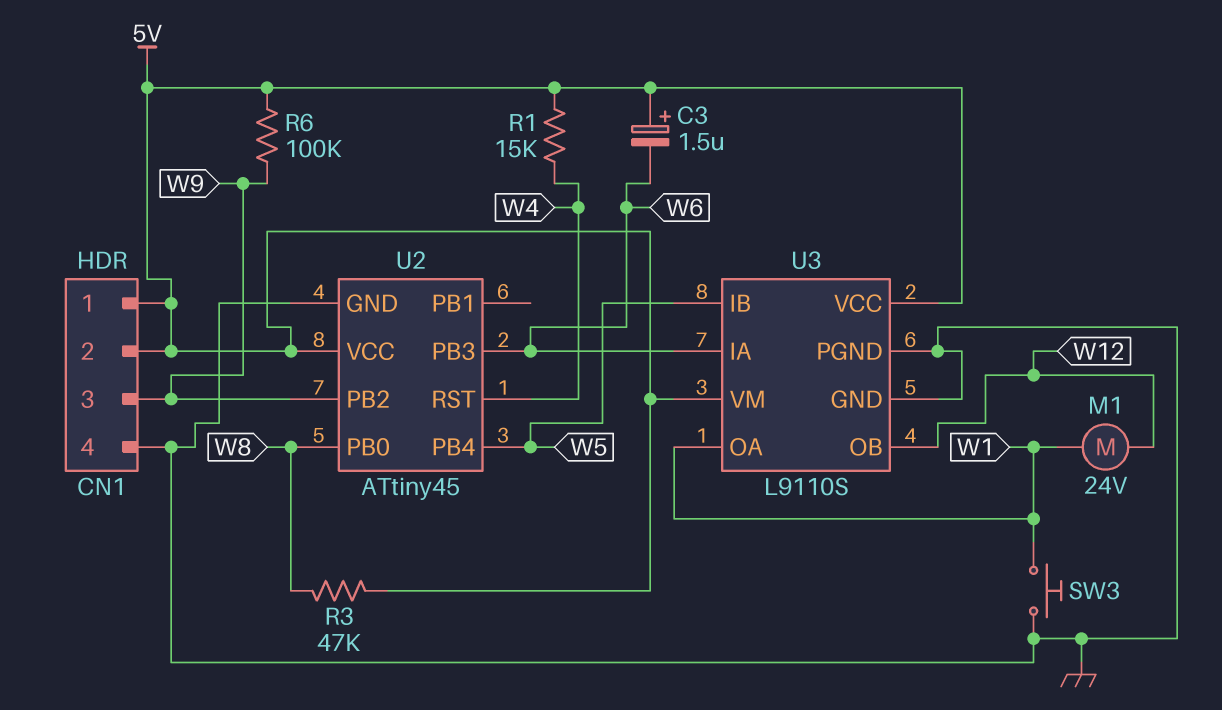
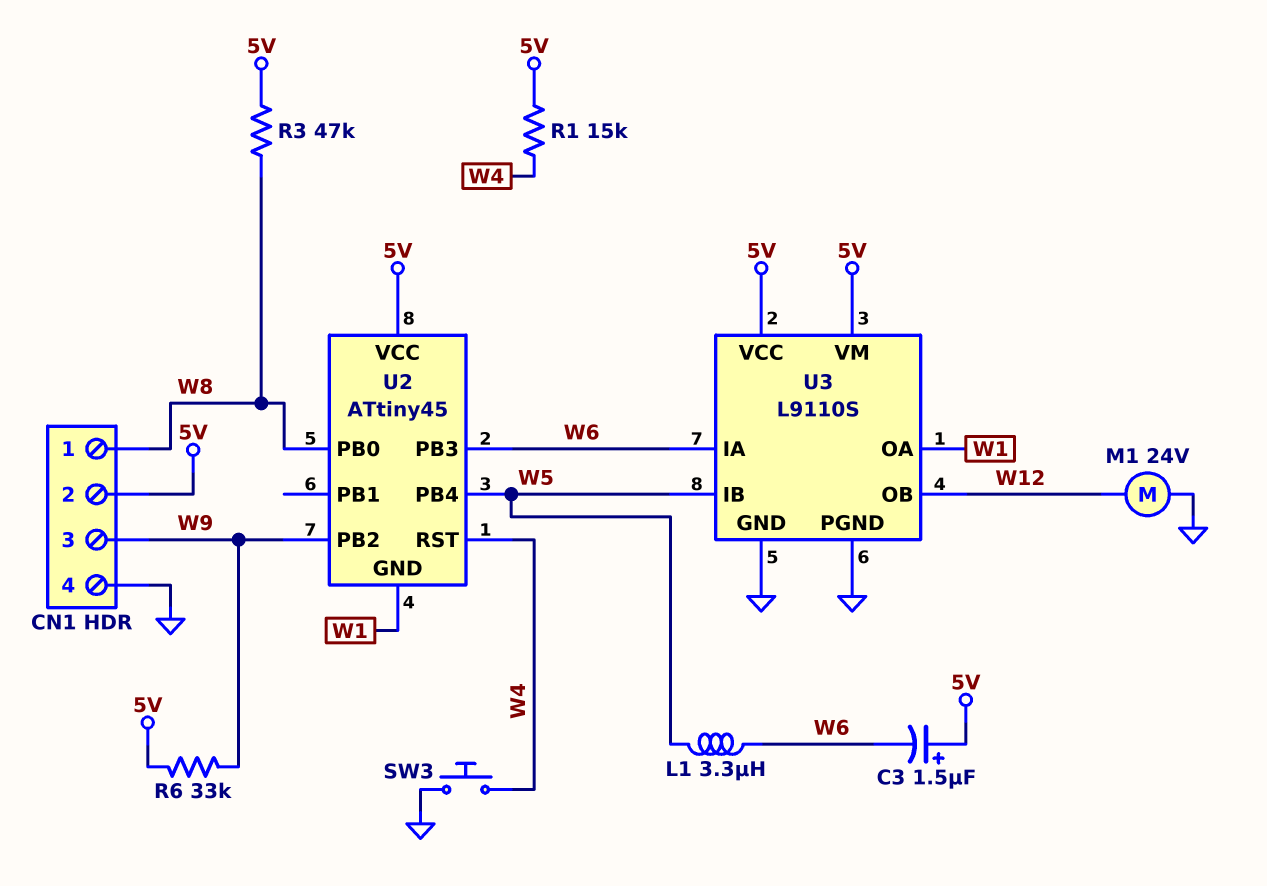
CN1 pin 1: 5V -> W8
L1: none -> 3.3uH (W5, W6)
M1: motor 24V (W1, W12) -> motor 24V (GND, W12)
R6: 100k (5V, W9) -> 33k (5V, W9)
SW3: button (GND, W1) -> button (GND, W4)
U2 pin GND: GND -> W1

